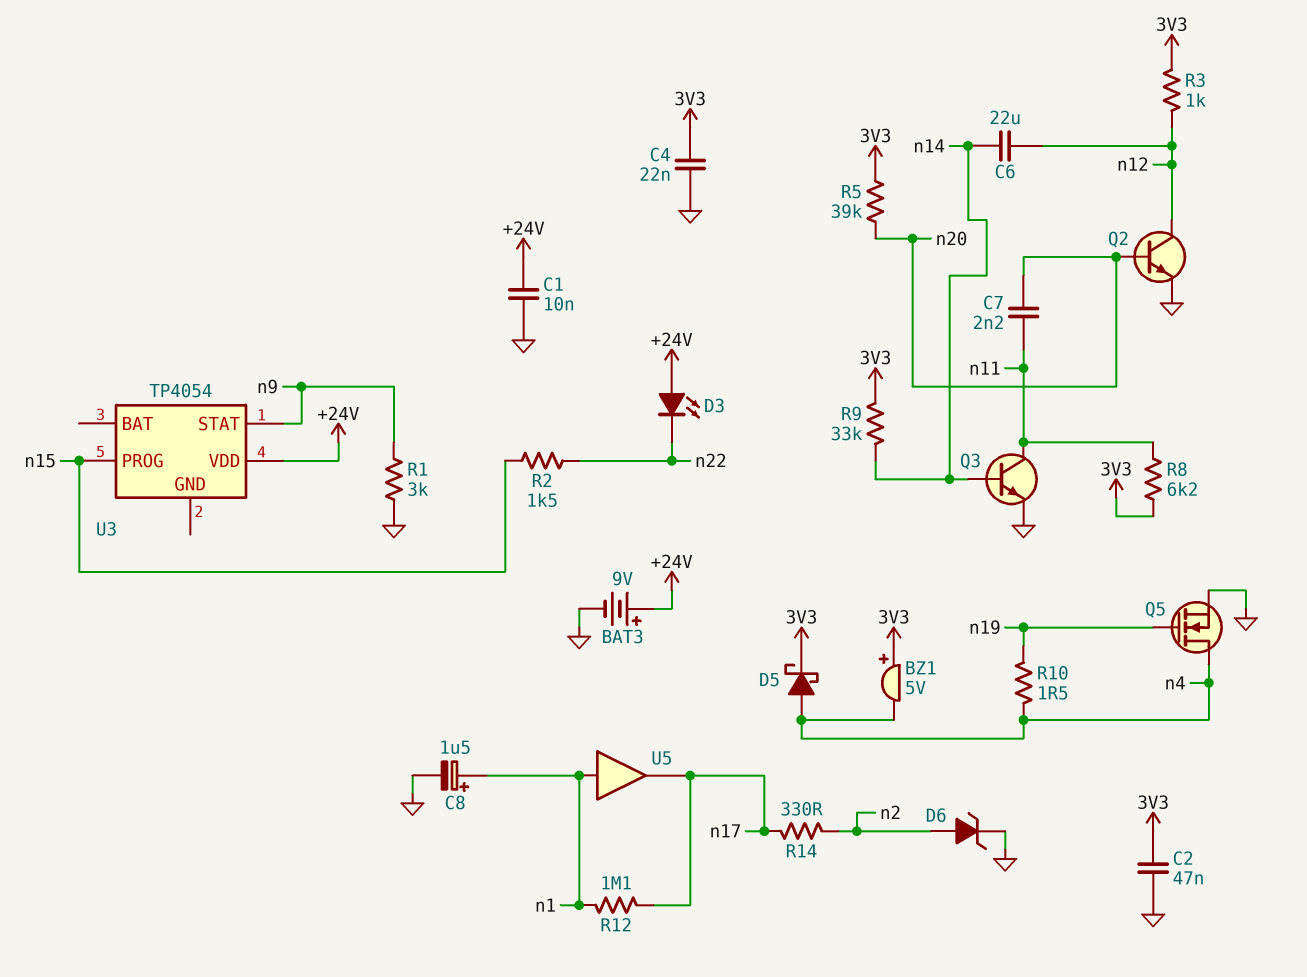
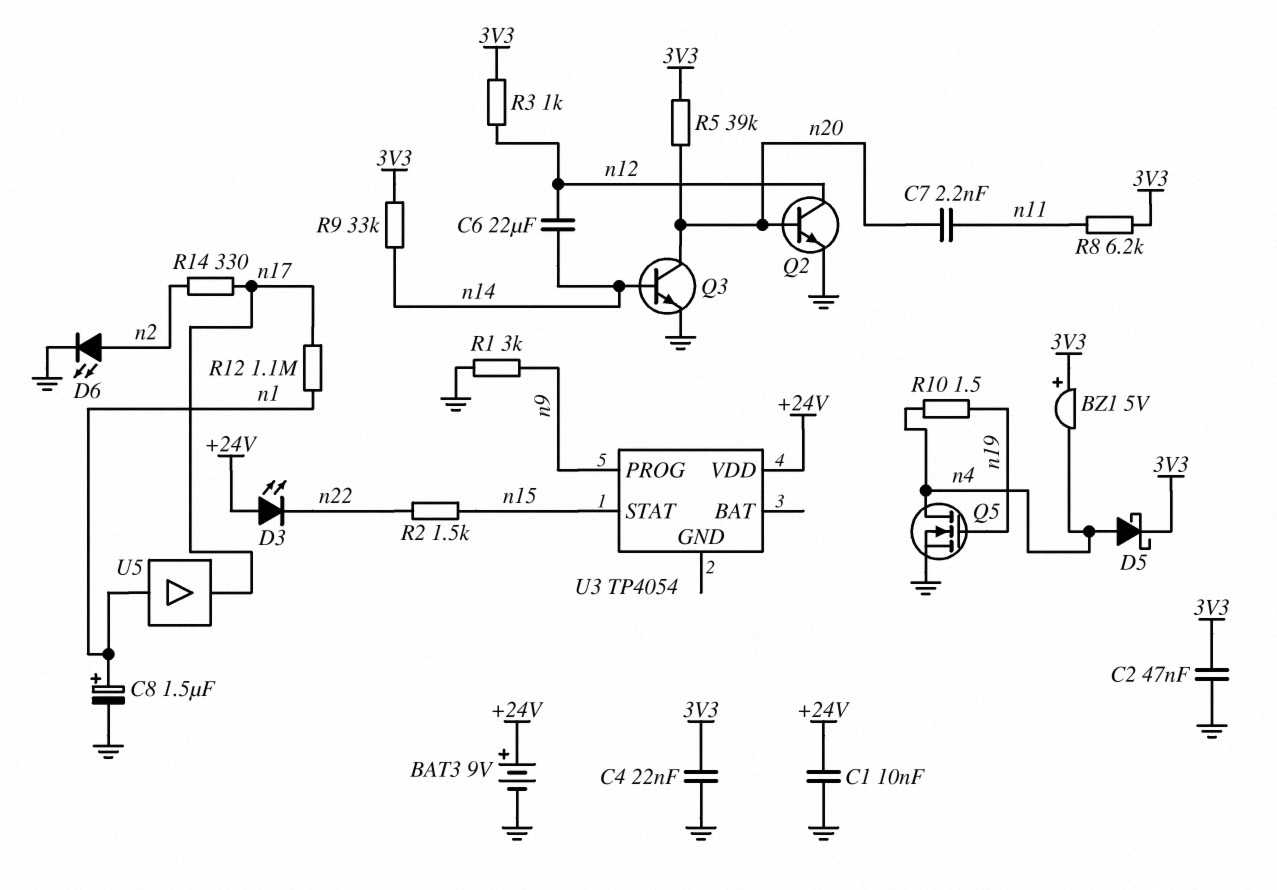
D6: zener (A n2, K GND) -> LED (A n2, K GND)
Q3: NPN (B n14, C n11, E GND) -> NPN (B n14, C n20, E GND)
U3 pin PROG: n15 -> n9
U3 pin STAT: n9 -> n15

